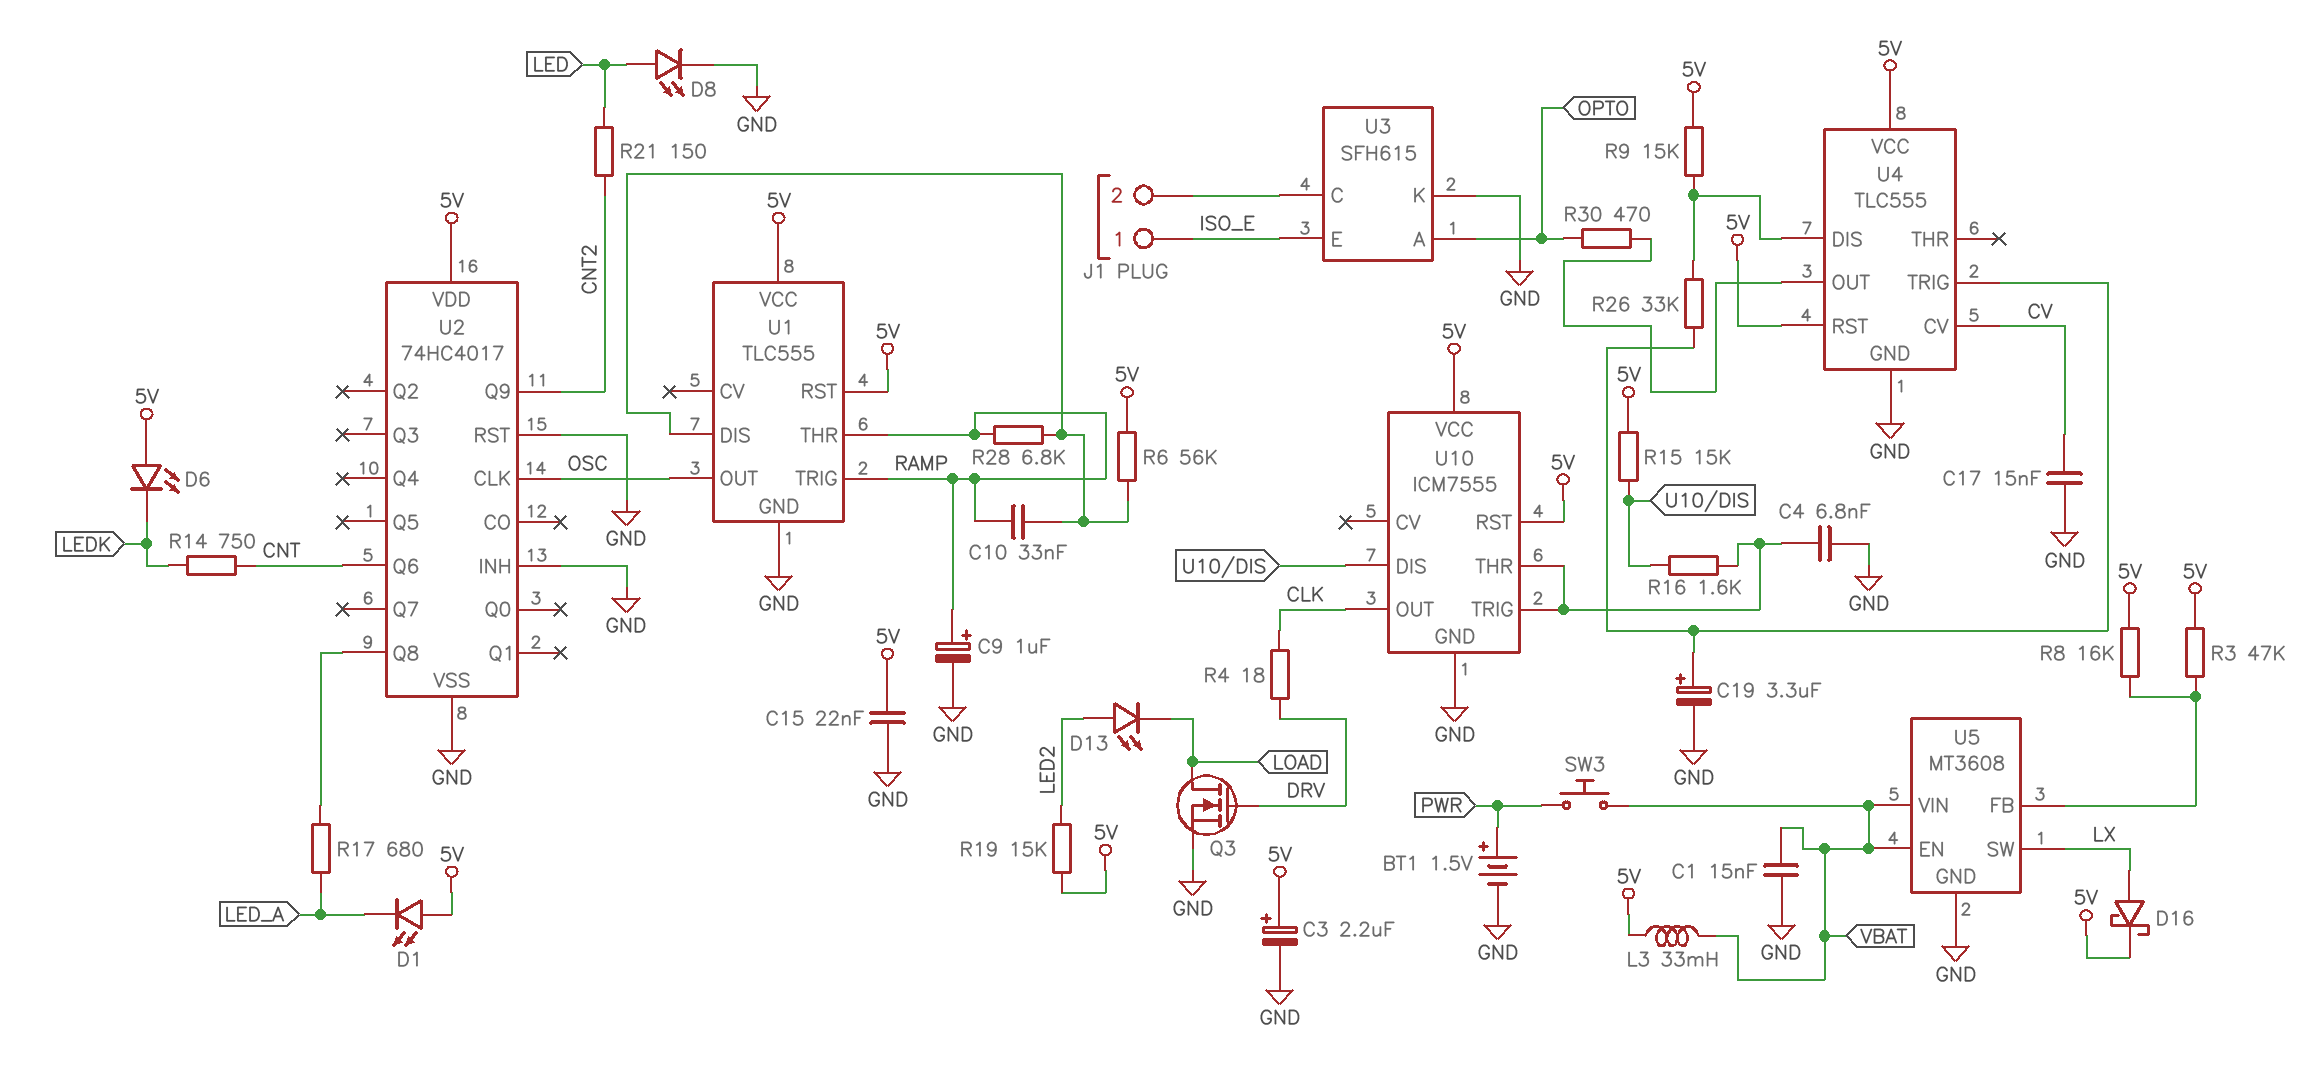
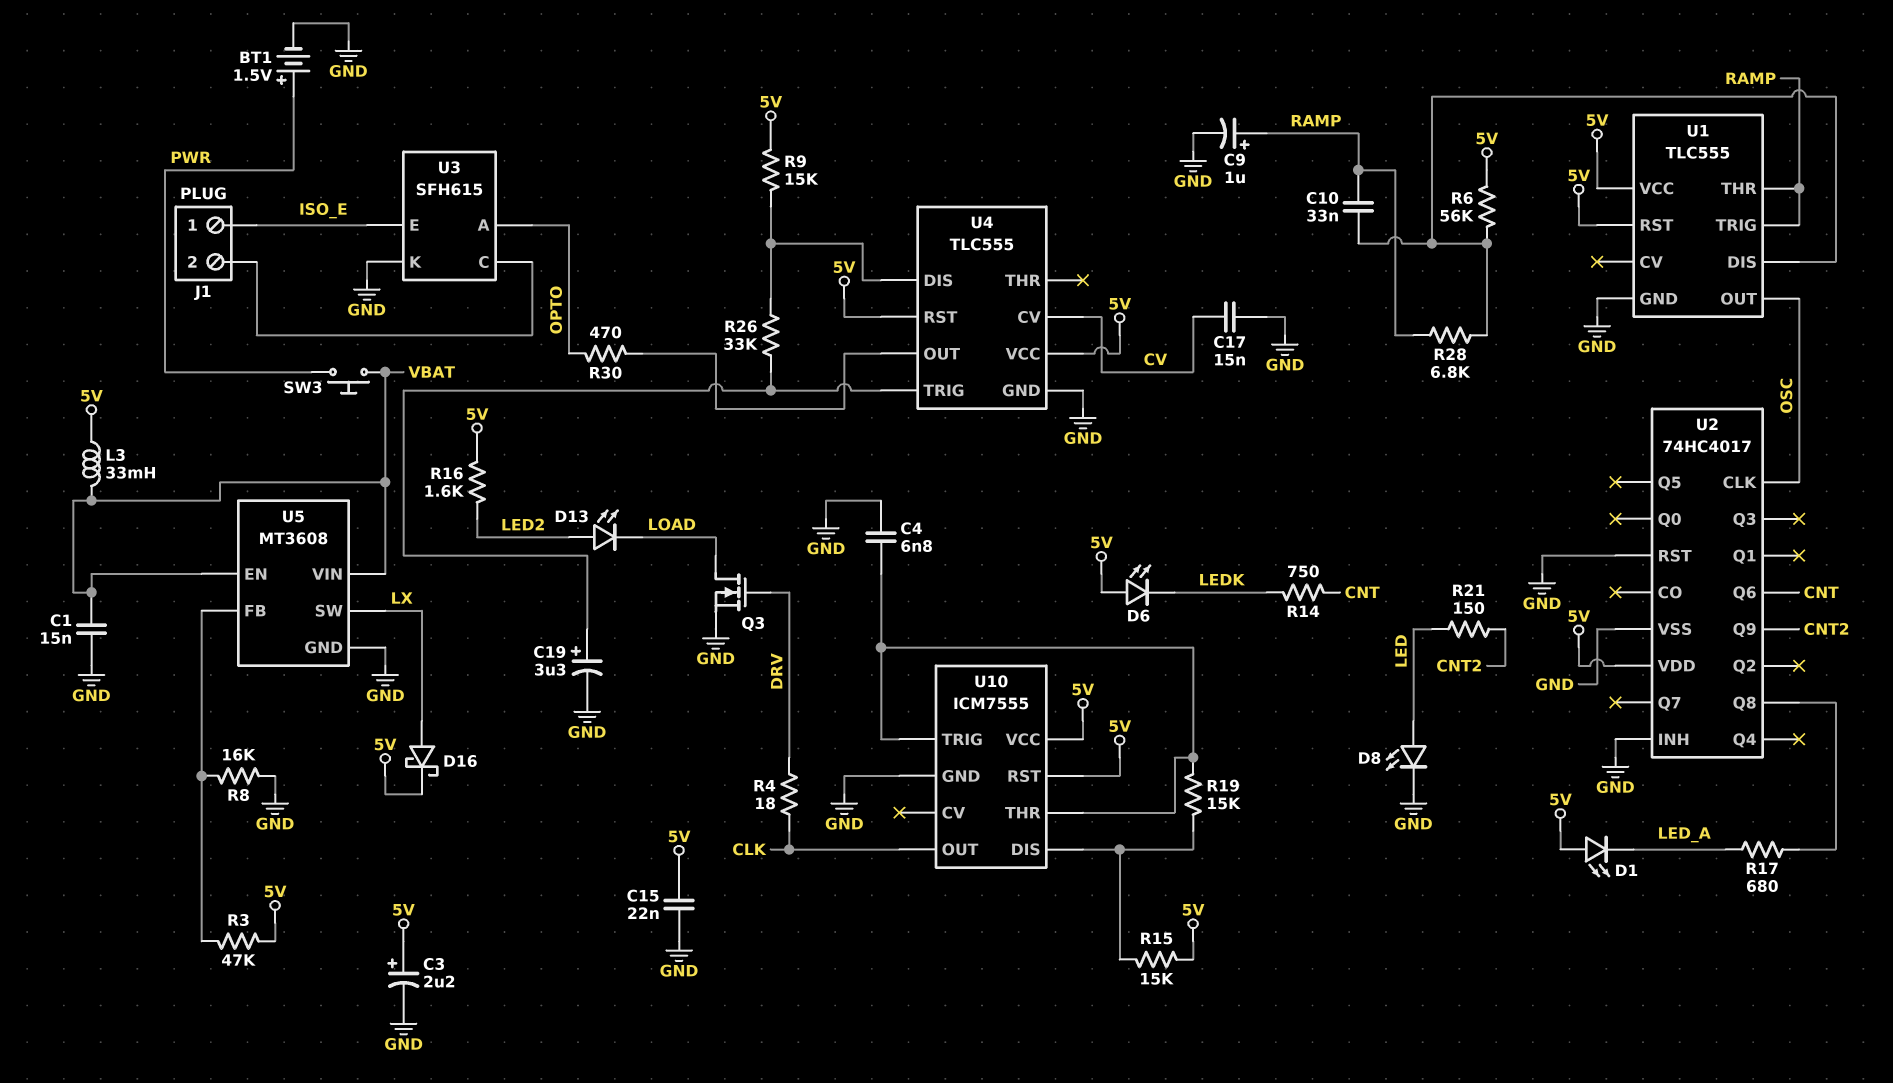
R8: 16k (5V, U5/FB) -> 16k (GND, U5/FB)
R16: 1.6k (U10/DIS, U10/THR) -> 1.6k (5V, LED2)
R19: 15k (5V, LED2) -> 15k (U10/DIS, U10/THR)

